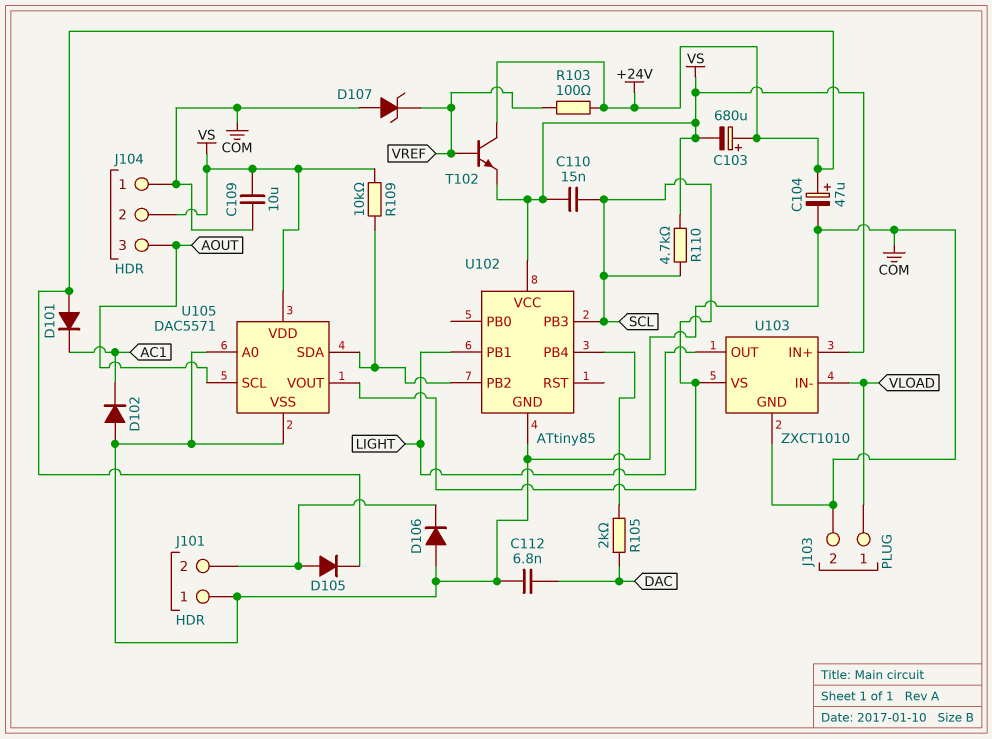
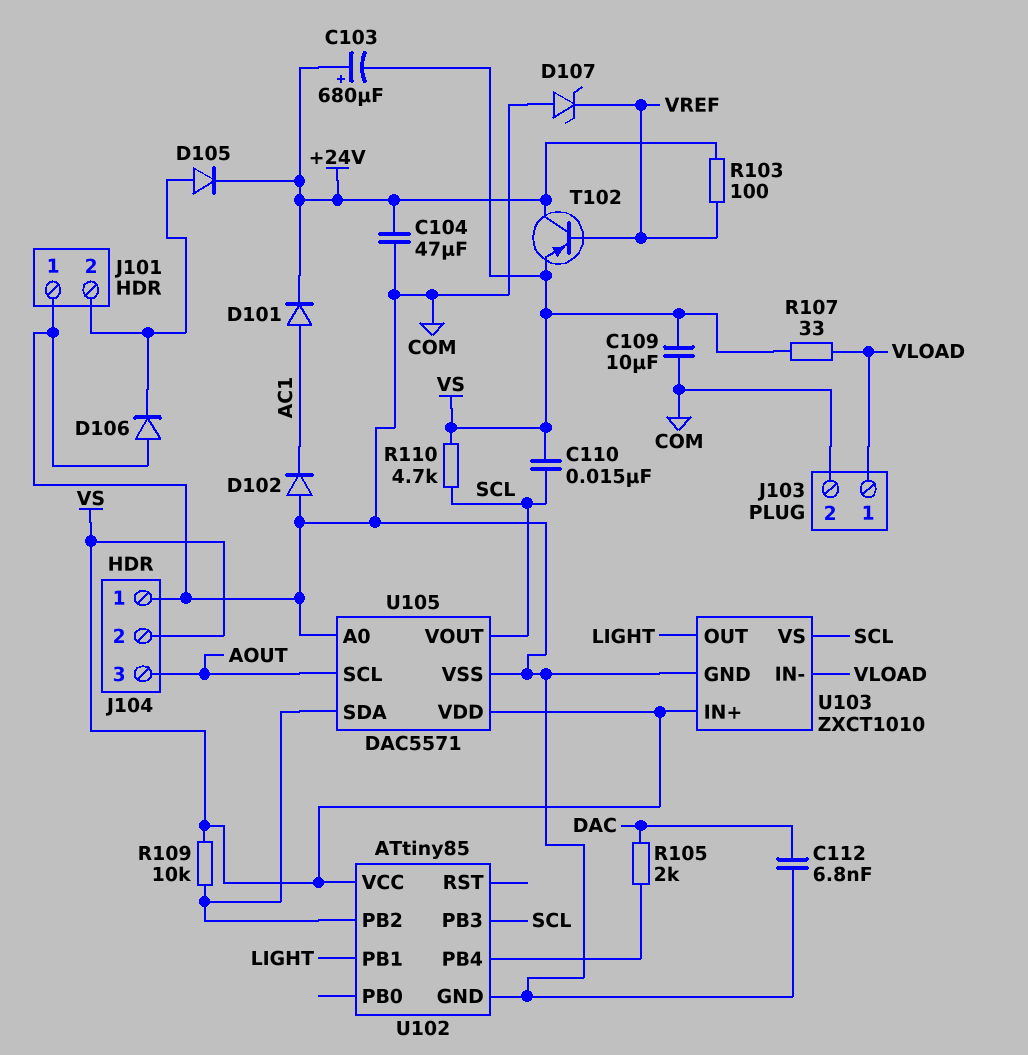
C104: 47uF (plus +24V, minus COM) -> 47uF (+24V, COM)
D101: diode (A +24V, K AC1) -> diode (A AC1, K +24V)
R107: none -> 33 (VLOAD, VS)
T102: NPN (B VREF, C +24V, E VS) -> PNP (B VREF, C +24V, E VS)

